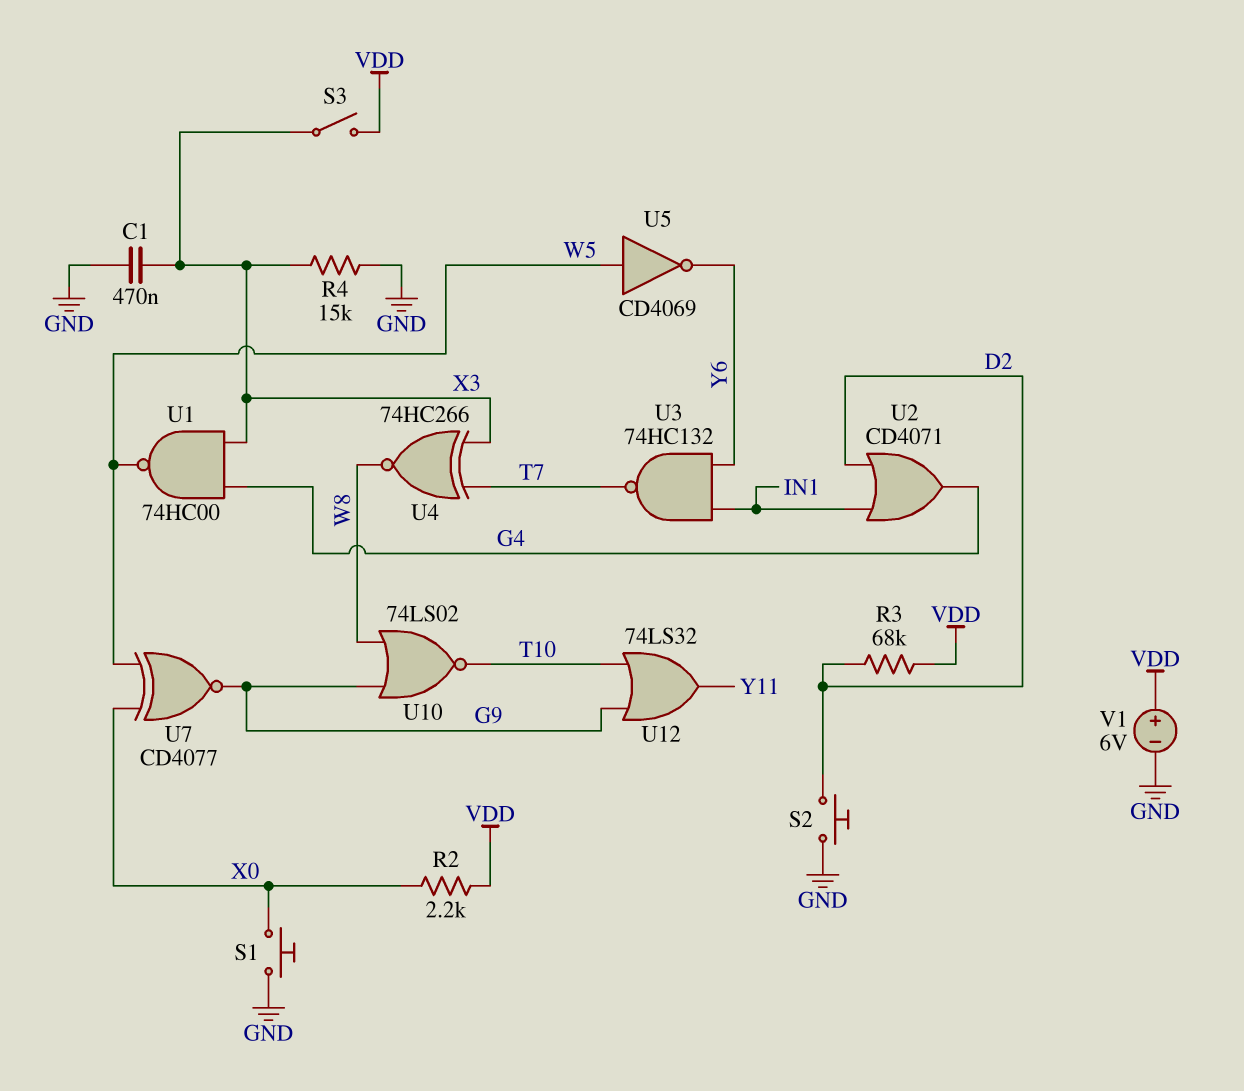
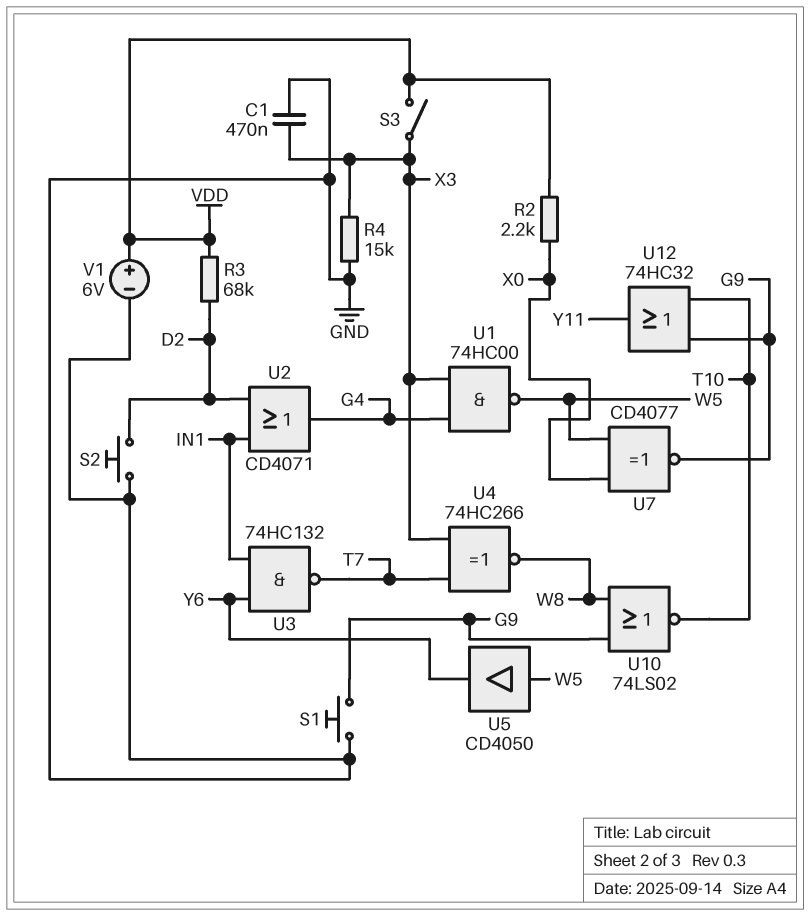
S1: button (GND, X0) -> button (G9, GND)
U5: NOT CD4069 (in W5, out Y6) -> buffer CD4050 (in W5, out Y6)
U12: OR 74LS32 (in G9, in T10, out Y11) -> OR 74HC32 (in G9, in T10, out Y11)

